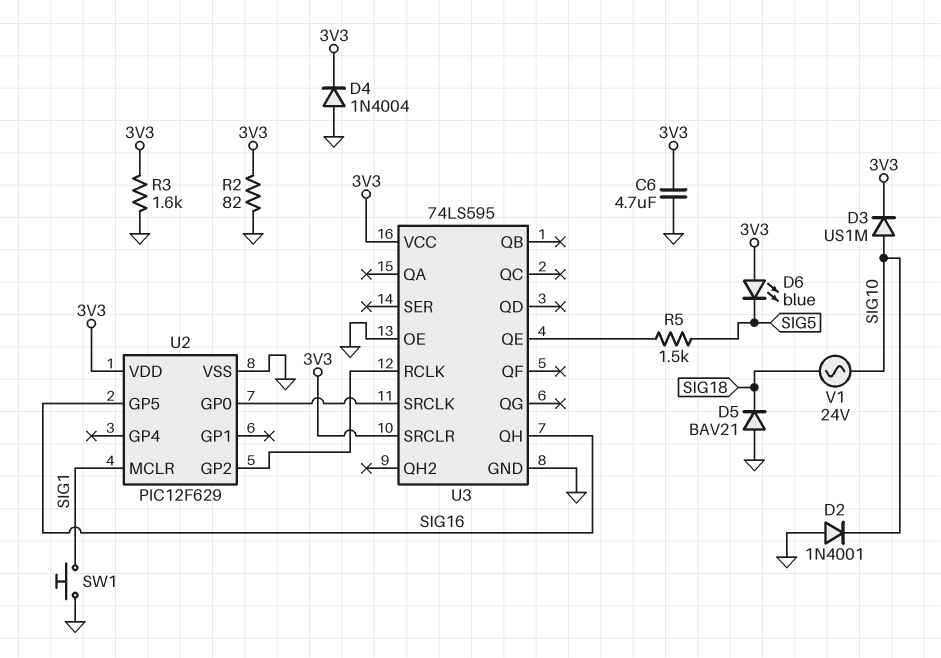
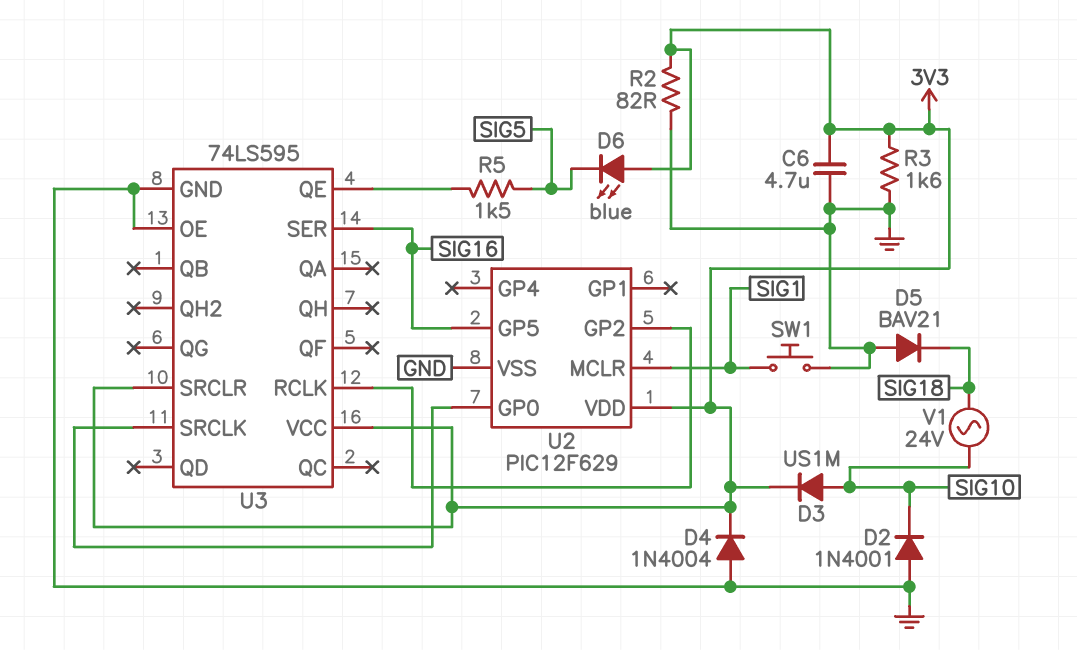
U3 pin QH: SIG16 -> none
U3 pin SER: none -> SIG16

